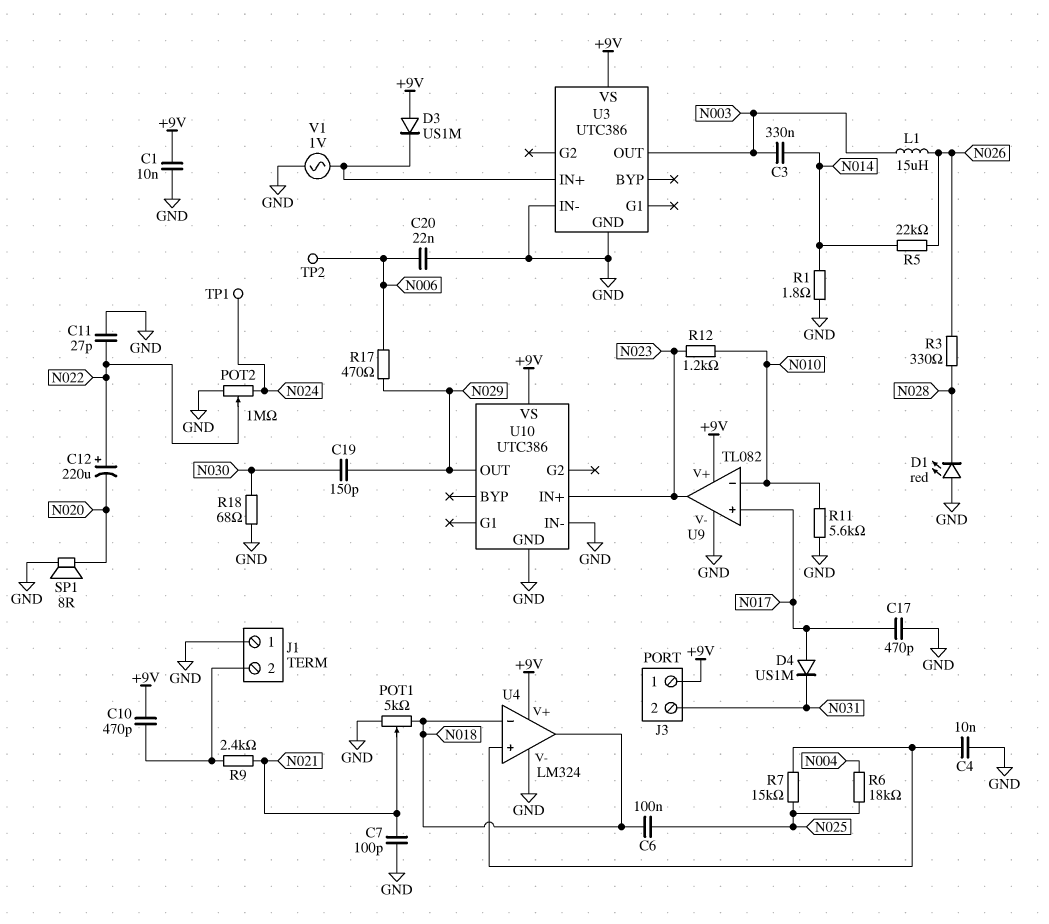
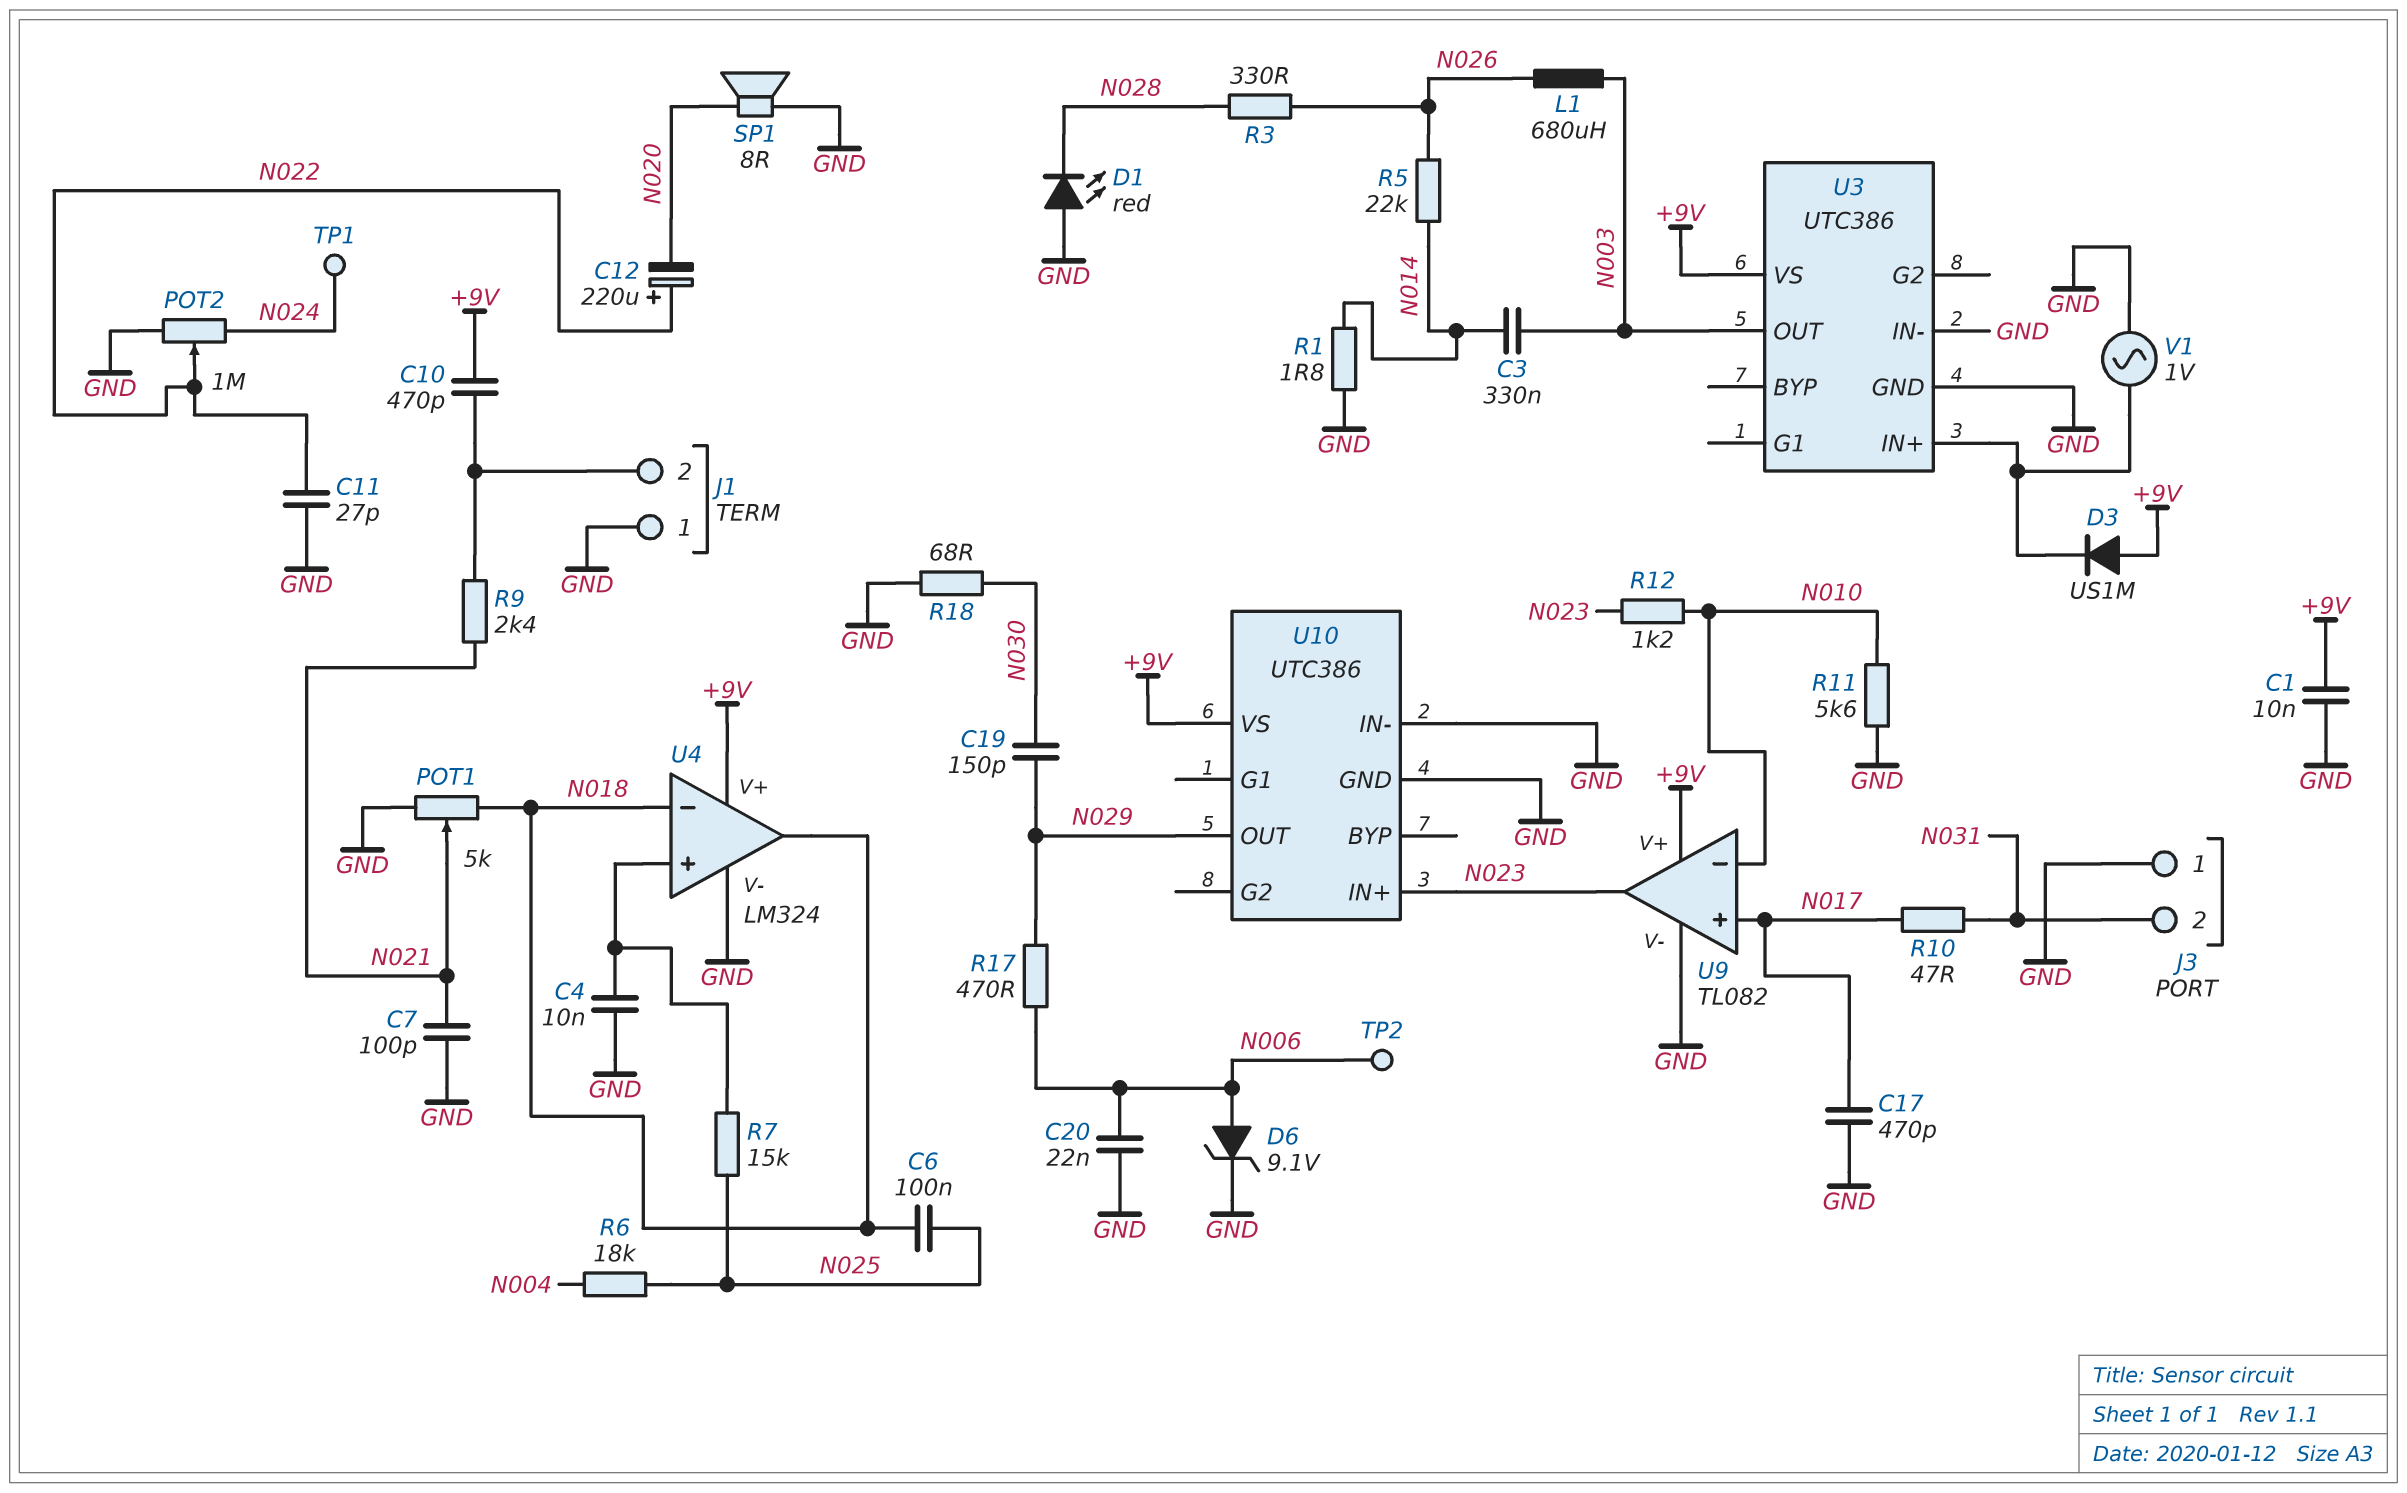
D4: diode US1M (A N017, K N031) -> none
D6: none -> zener 9.1V (A N006, K GND)
J3 pin 1: +9V -> GND
L1: 15uH (N003, N026) -> 680uH (N003, N026)
R10: none -> 47 (N017, N031)

